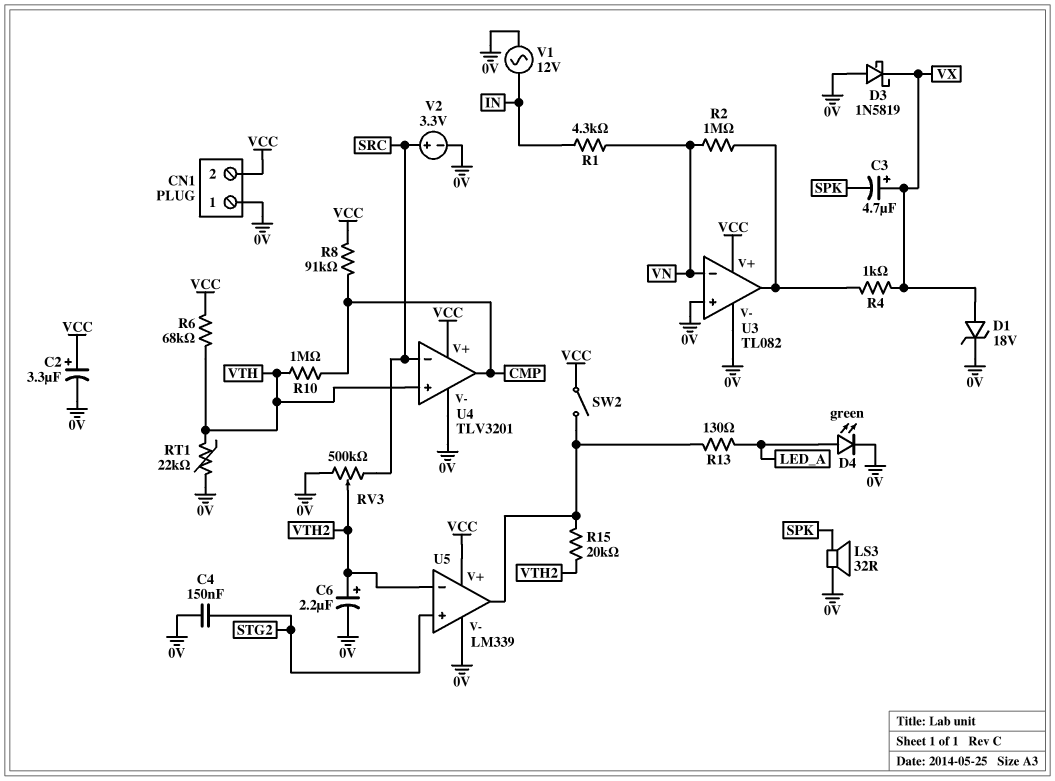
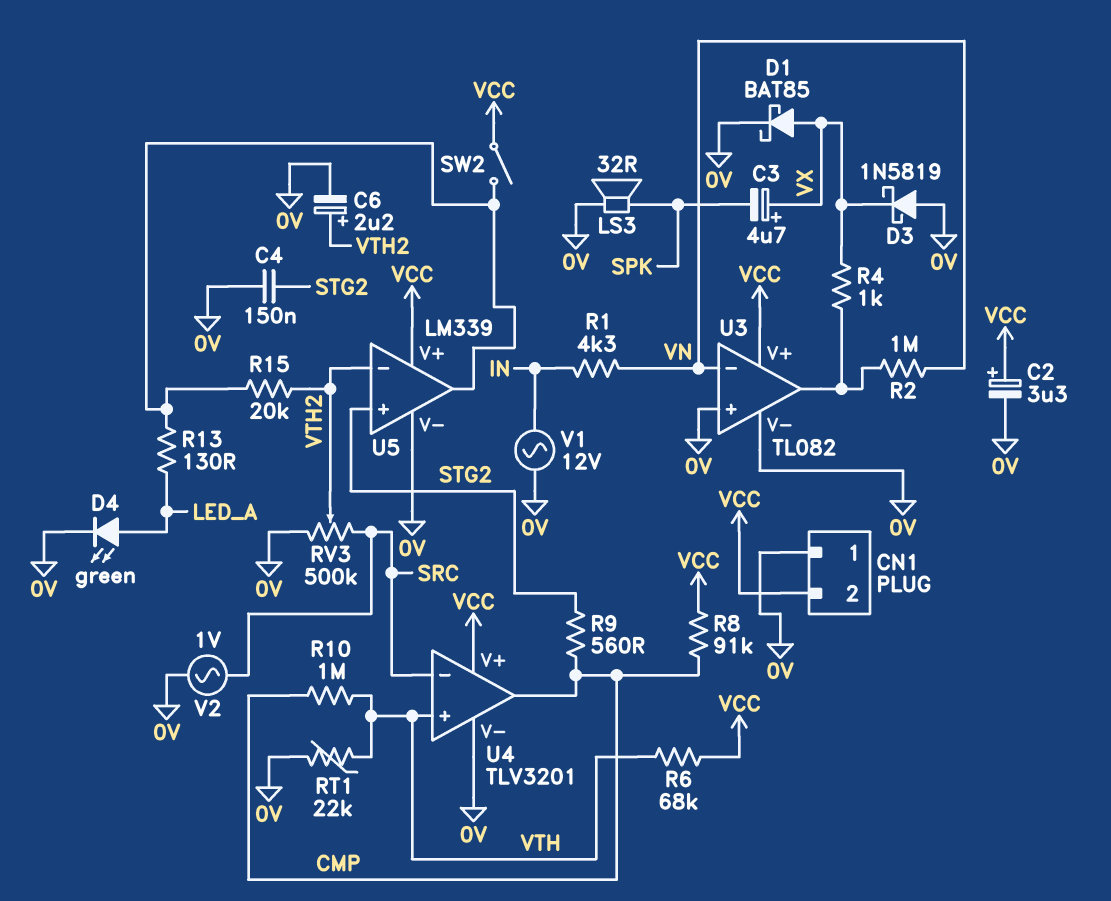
D1: zener 18V (A VX, K 0V) -> schottky BAT85 (A VX, K 0V)
R9: none -> 560 (CMP, STG2)
V2: 3.3V (plus SRC, minus 0V) -> AC 1V (0V, SRC)

